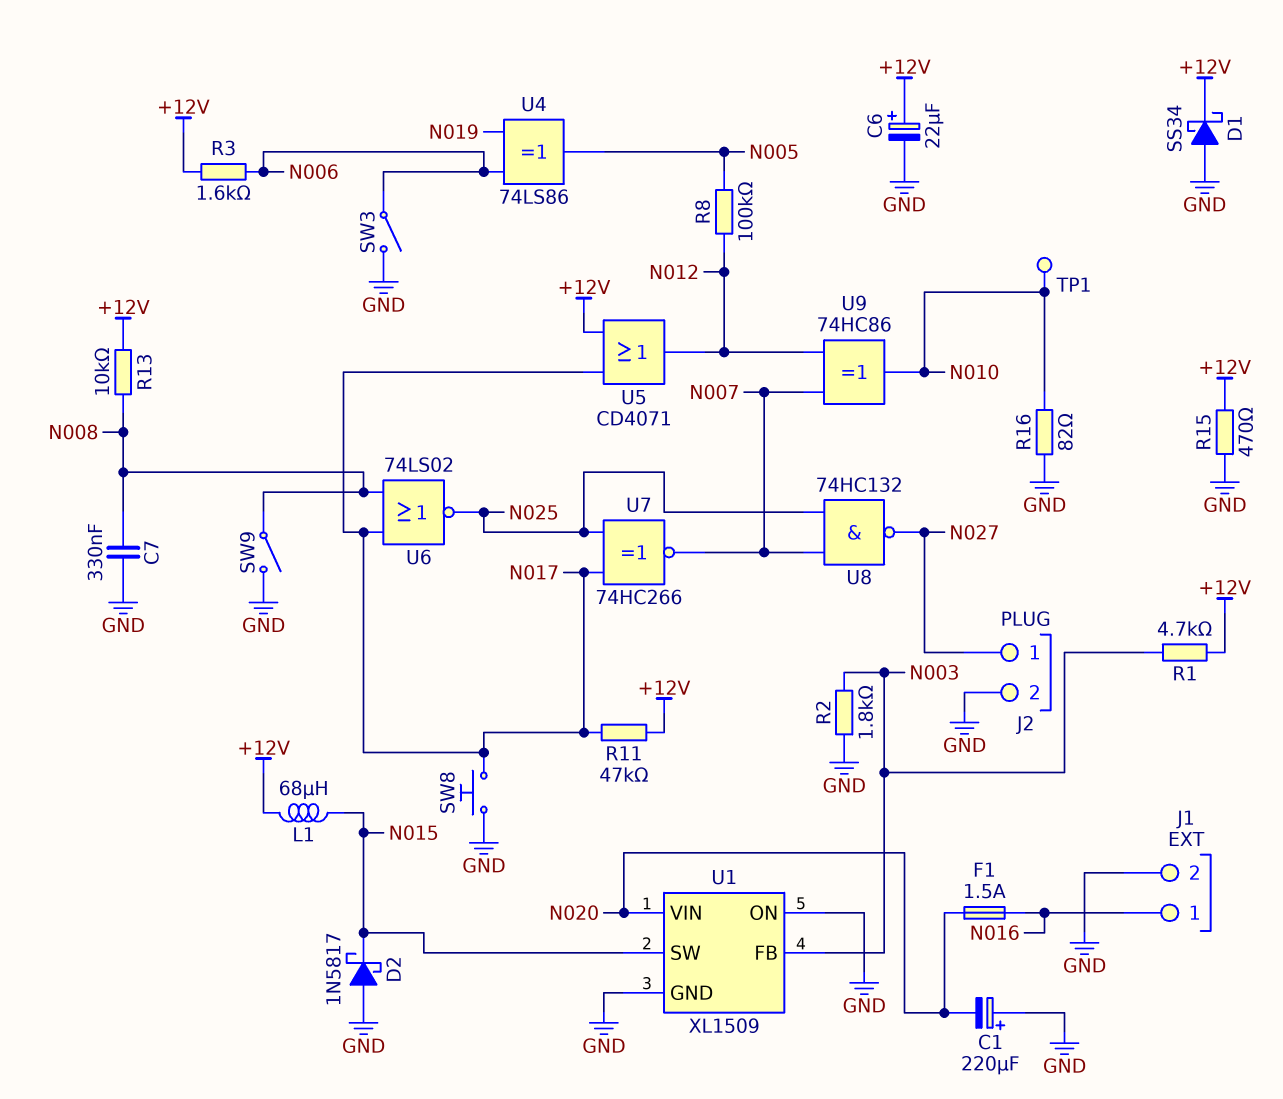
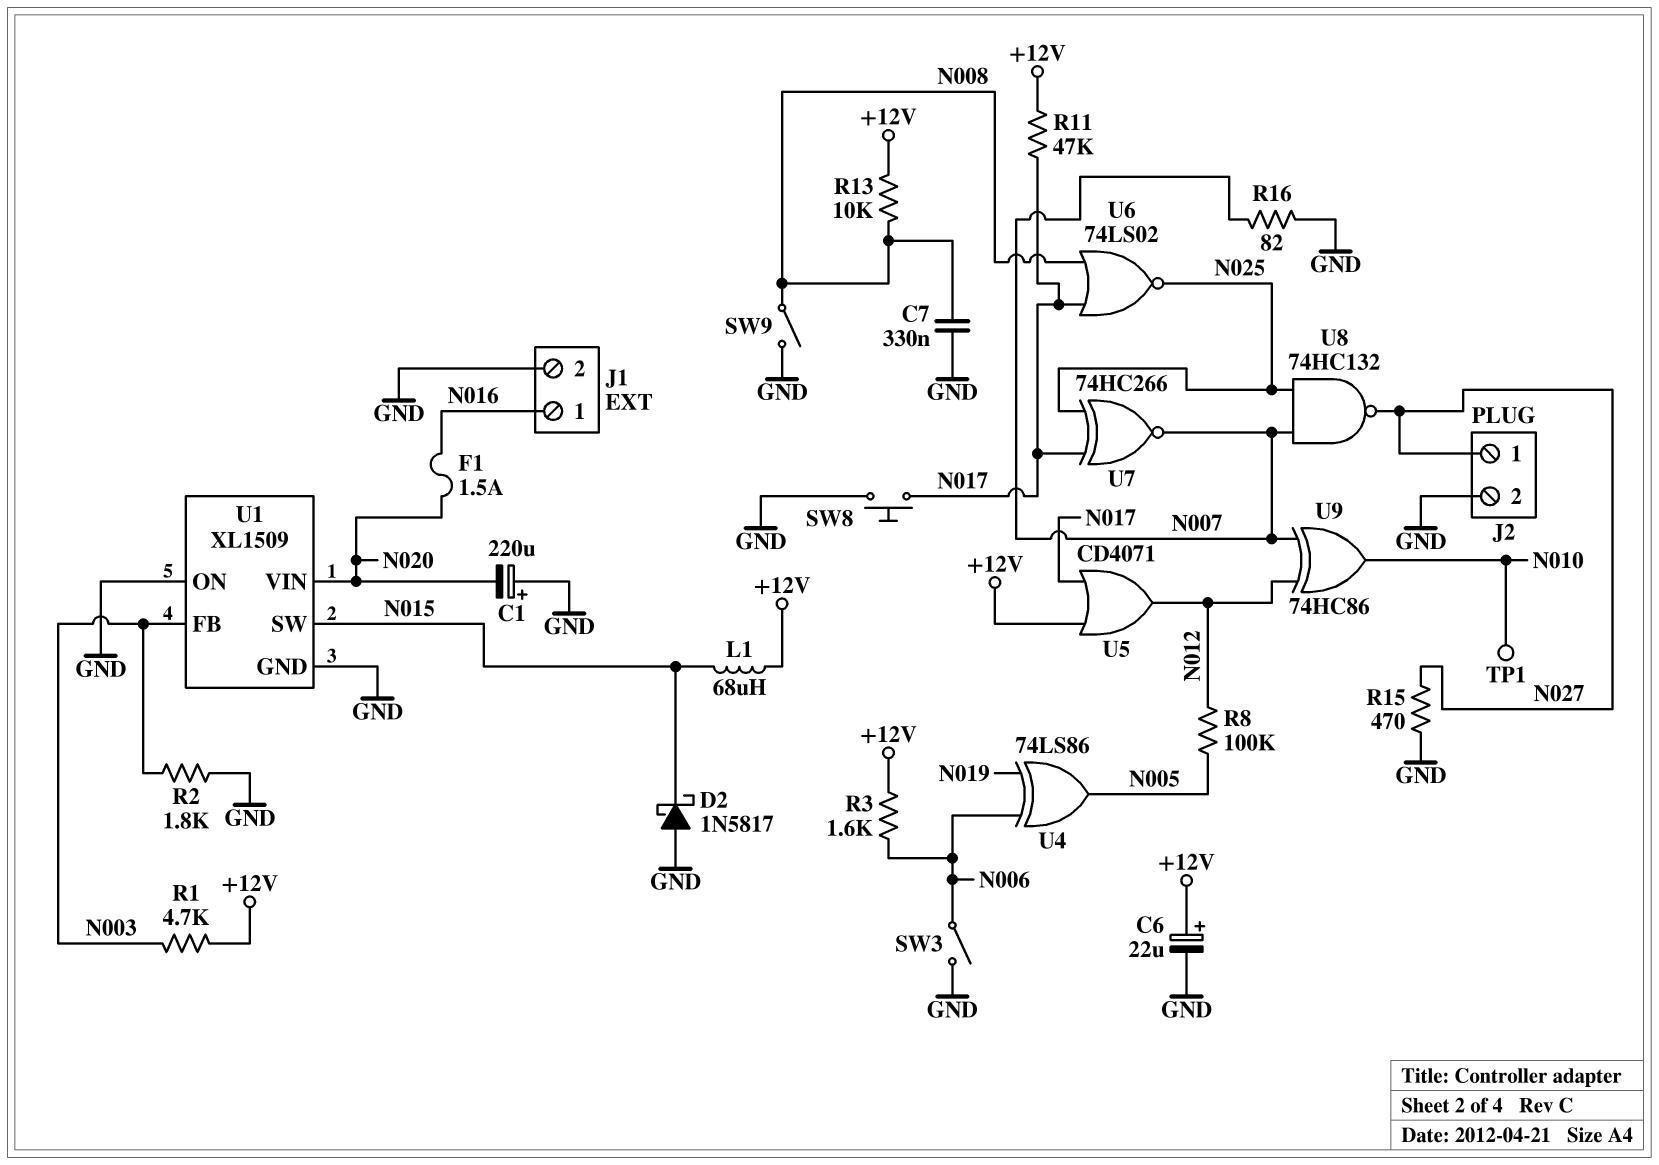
D1: schottky SS34 (A GND, K +12V) -> none
R15: 470 (+12V, GND) -> 470 (GND, N027)
R16: 82 (GND, N010) -> 82 (GND, N007)

